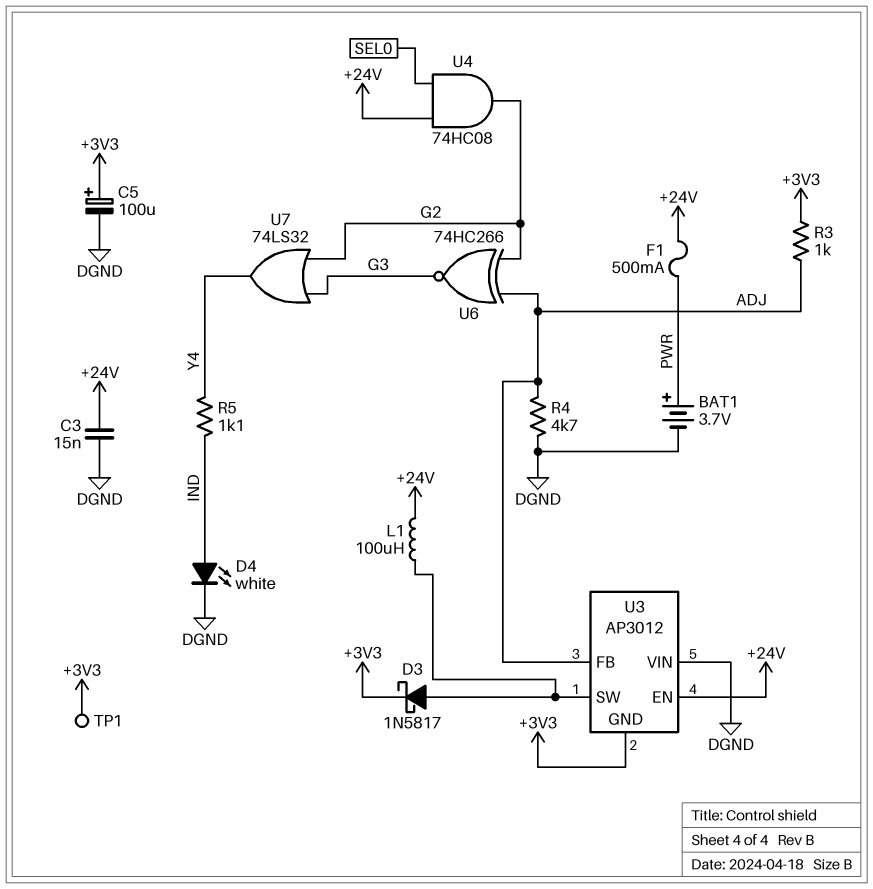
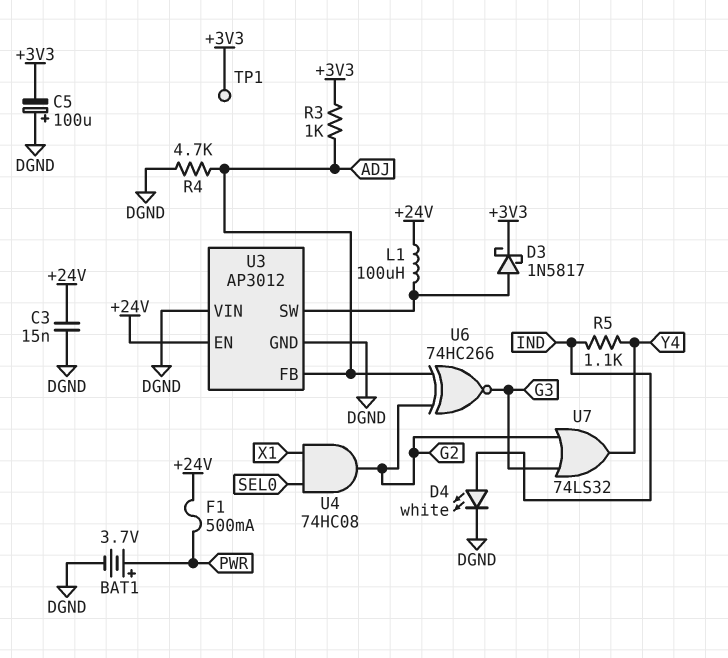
C5: 100uF (plus +3V3, minus DGND) -> 100uF (plus DGND, minus +3V3)
U3 pin GND: +3V3 -> DGND
U4: AND 74HC08 (in +24V, in SEL0, out G2) -> AND 74HC08 (in SEL0, in X1, out G2)

